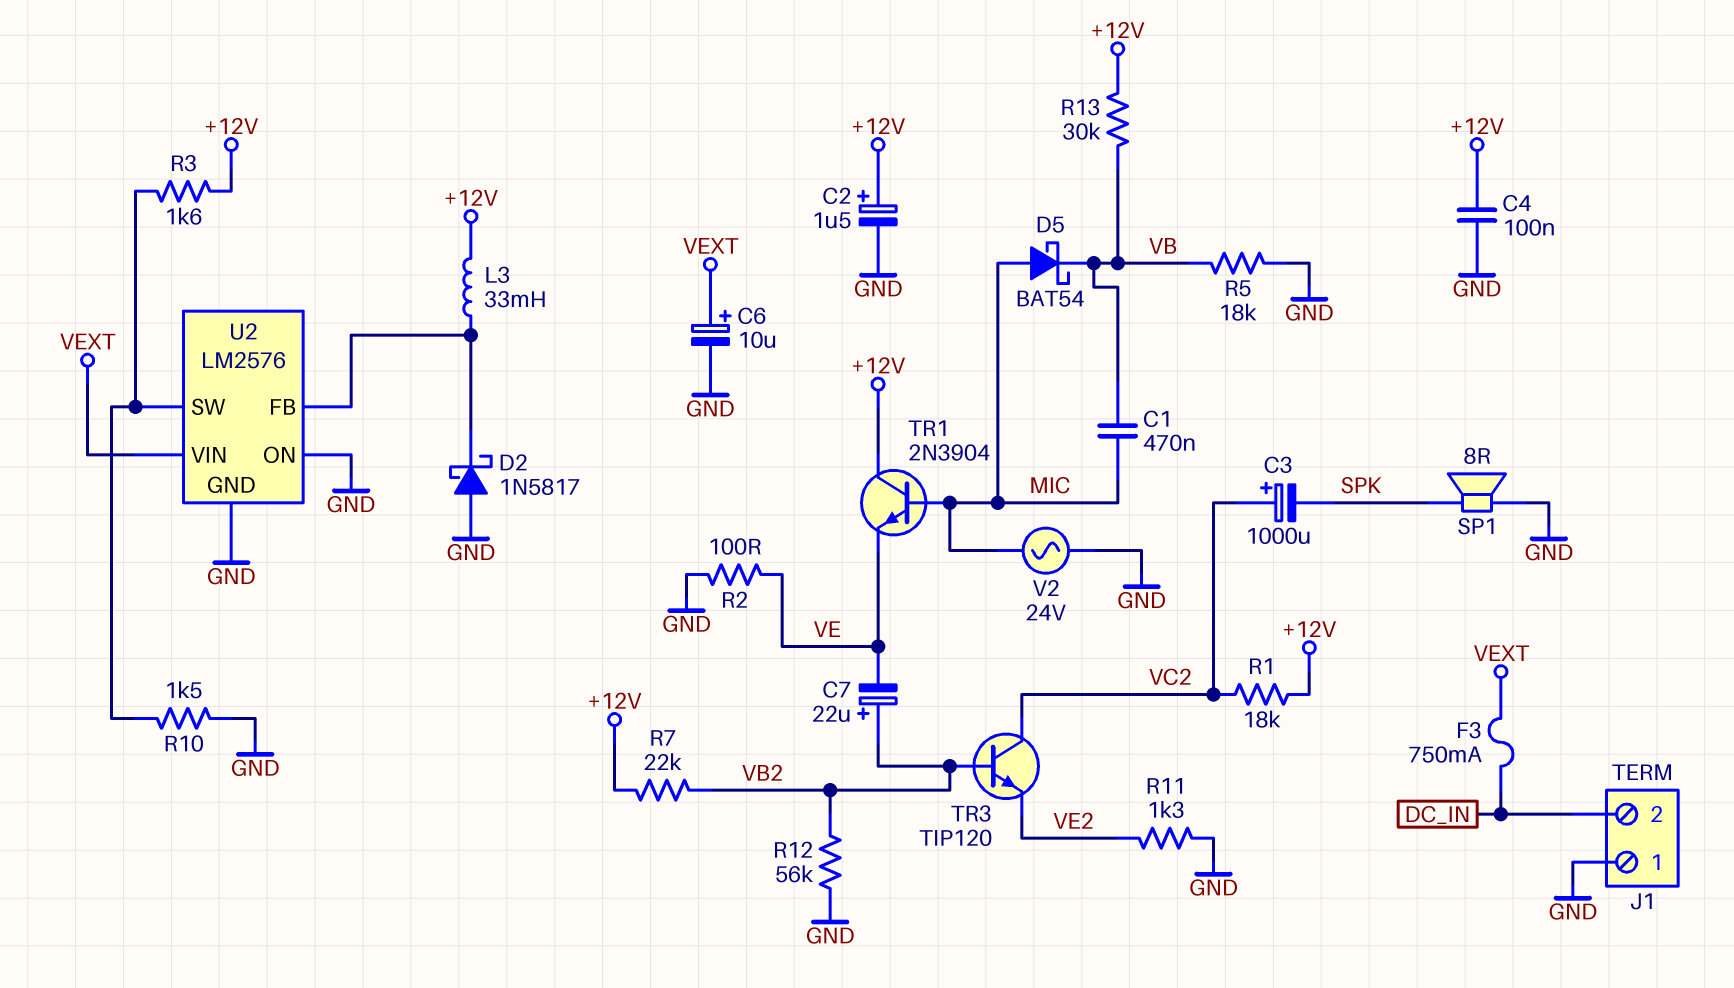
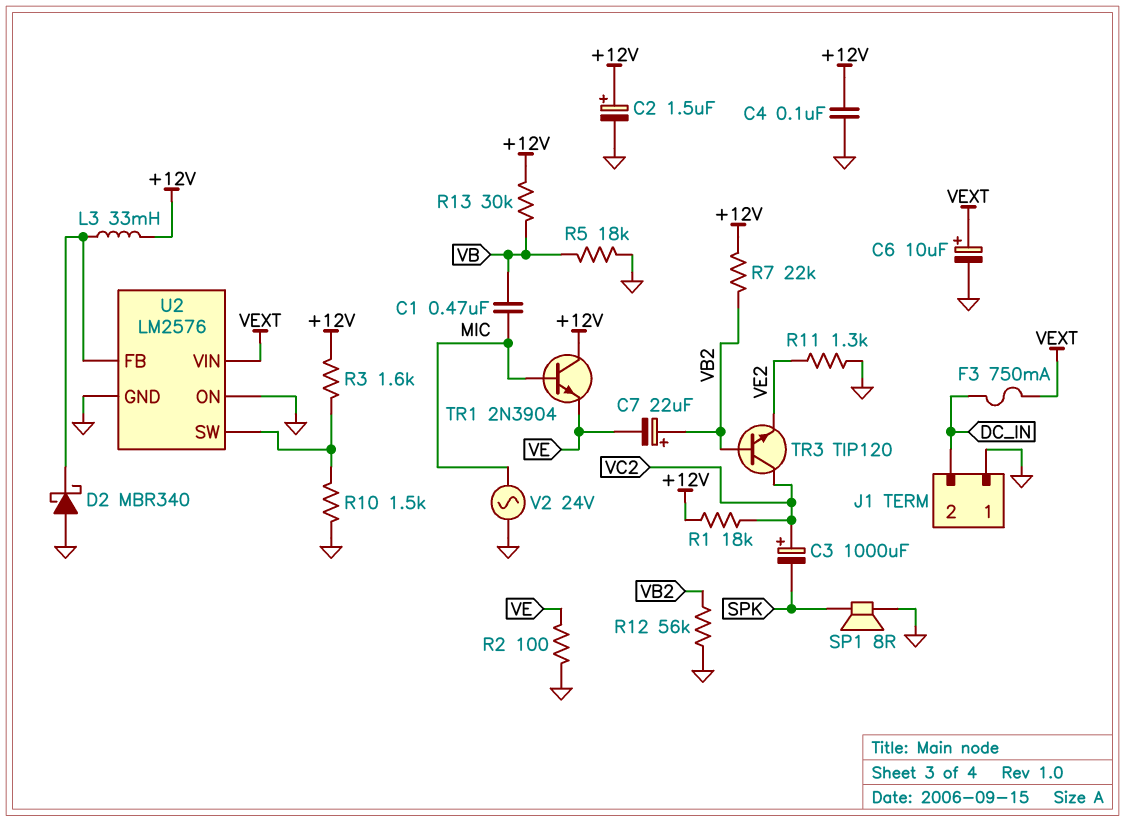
D2: schottky 1N5817 (A GND, K U2/FB) -> schottky MBR340 (A GND, K U2/FB)
D5: schottky BAT54 (A MIC, K VB) -> none

